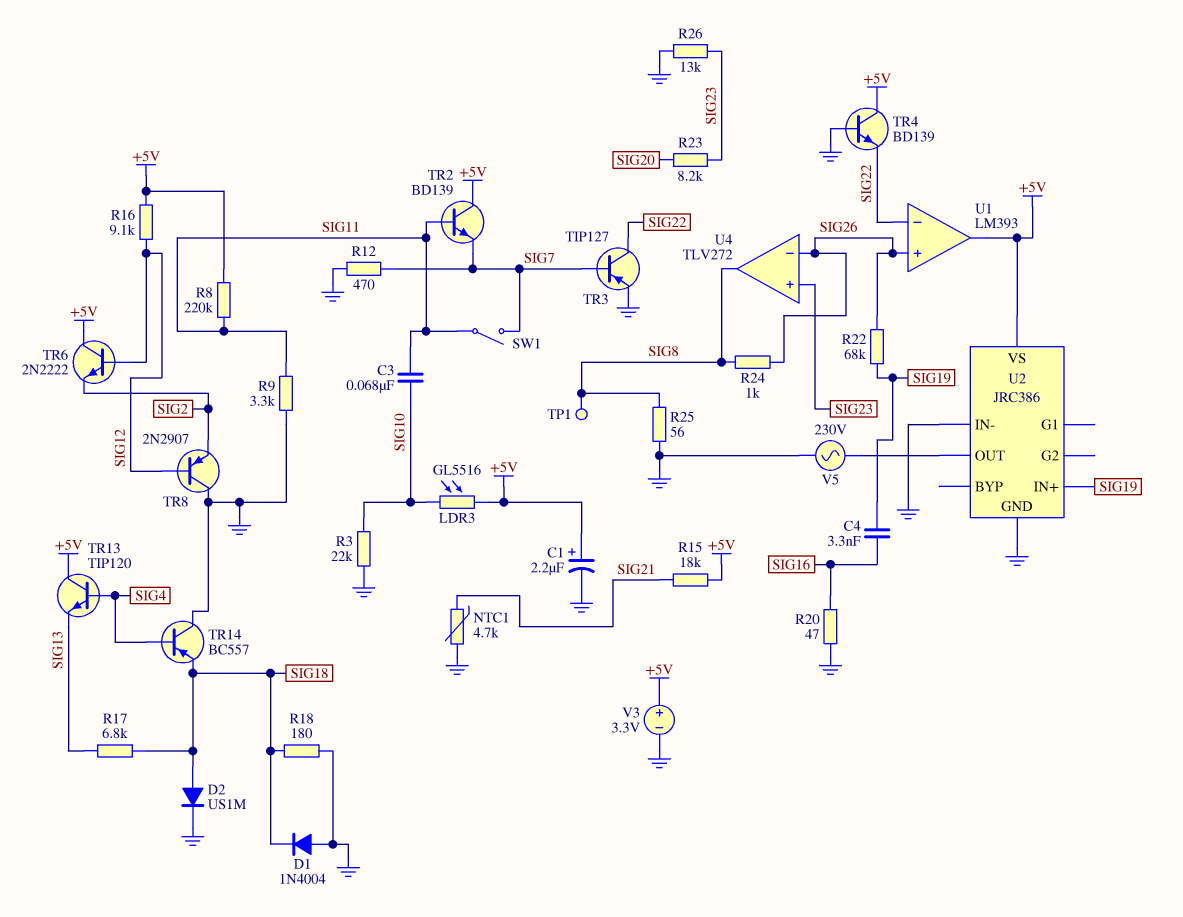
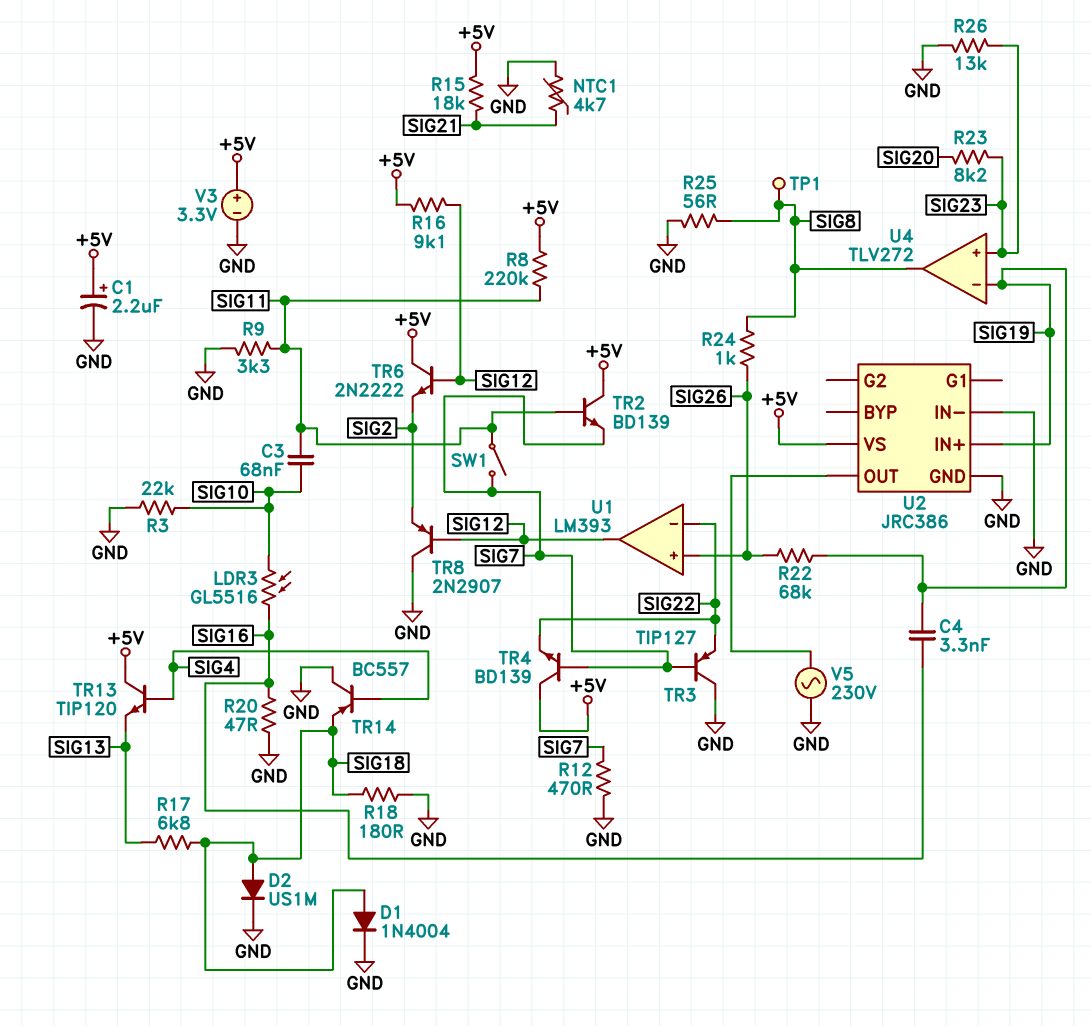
D1: diode 1N4004 (A GND, K SIG18) -> diode 1N4004 (A SIG18, K GND)
LDR3: GL5516 (+5V, SIG10) -> GL5516 (SIG10, SIG16)
TR3: PNP TIP127 (B SIG7, C SIG22, E GND) -> PNP TIP127 (B SIG7, C GND, E SIG22)
TR4: NPN BD139 (B GND, C +5V, E SIG22) -> NPN BD139 (B SIG7, C +5V, E SIG22)
U1 pin out: +5V -> SIG12
U4 pin in-: SIG26 -> SIG19

